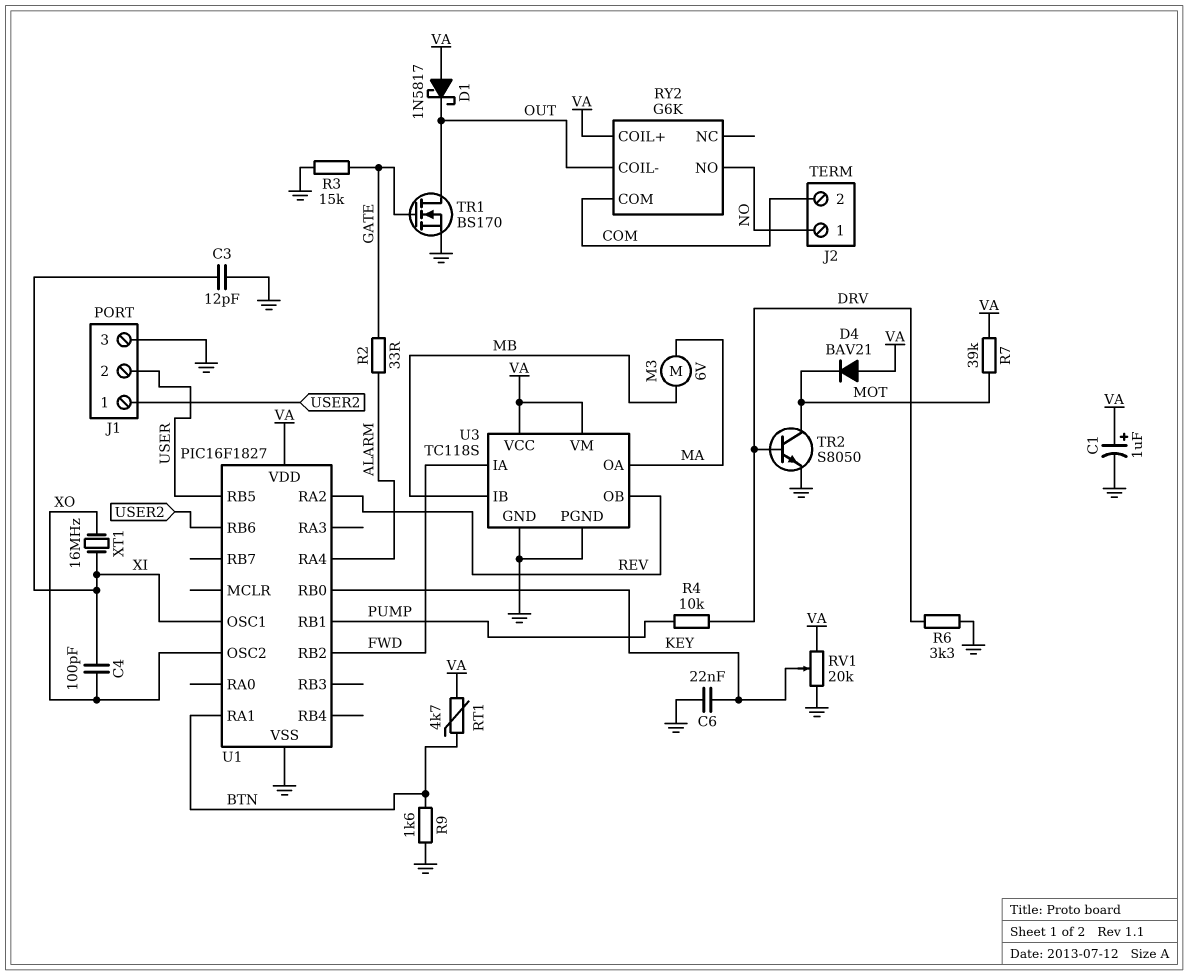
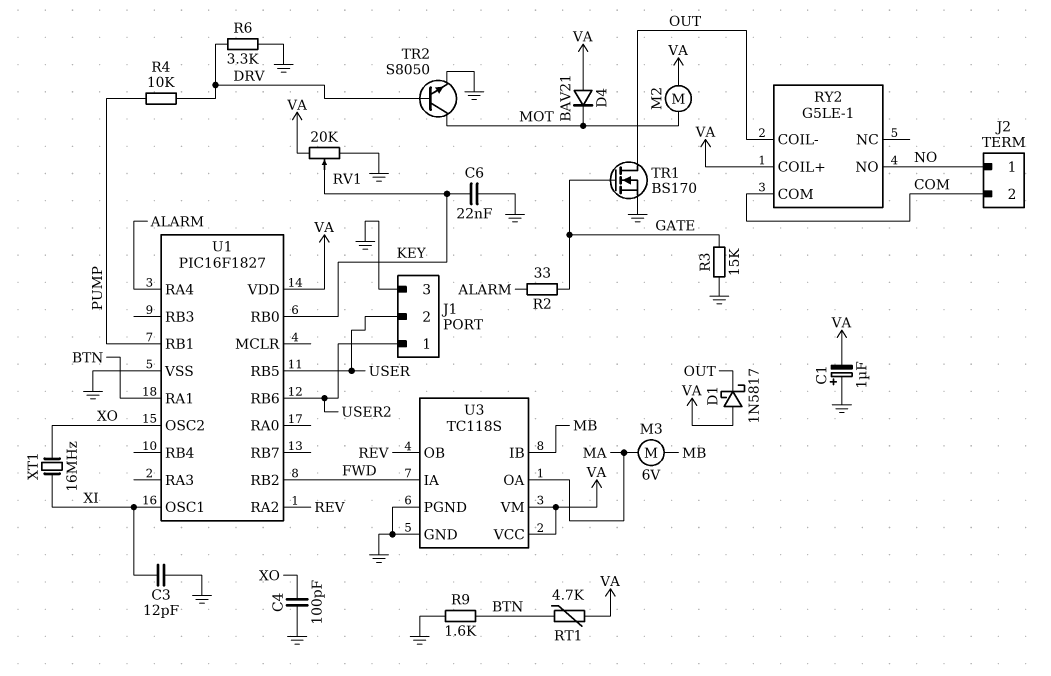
C1: 1uF (plus VA, minus GND) -> 1uF (plus GND, minus VA)
C4: 100pF (XI, XO) -> 100pF (GND, XO)
M2: none -> motor (MOT, VA)
R7: 39k (MOT, VA) -> none
RY2: G6K -> G5LE-1

